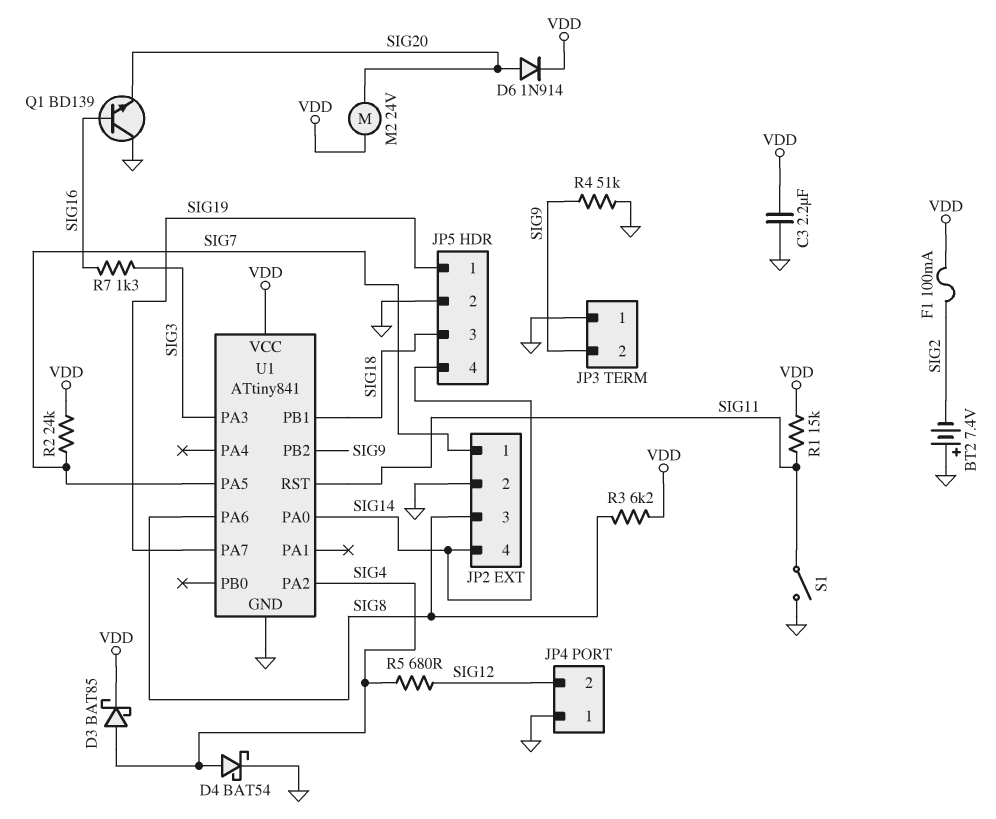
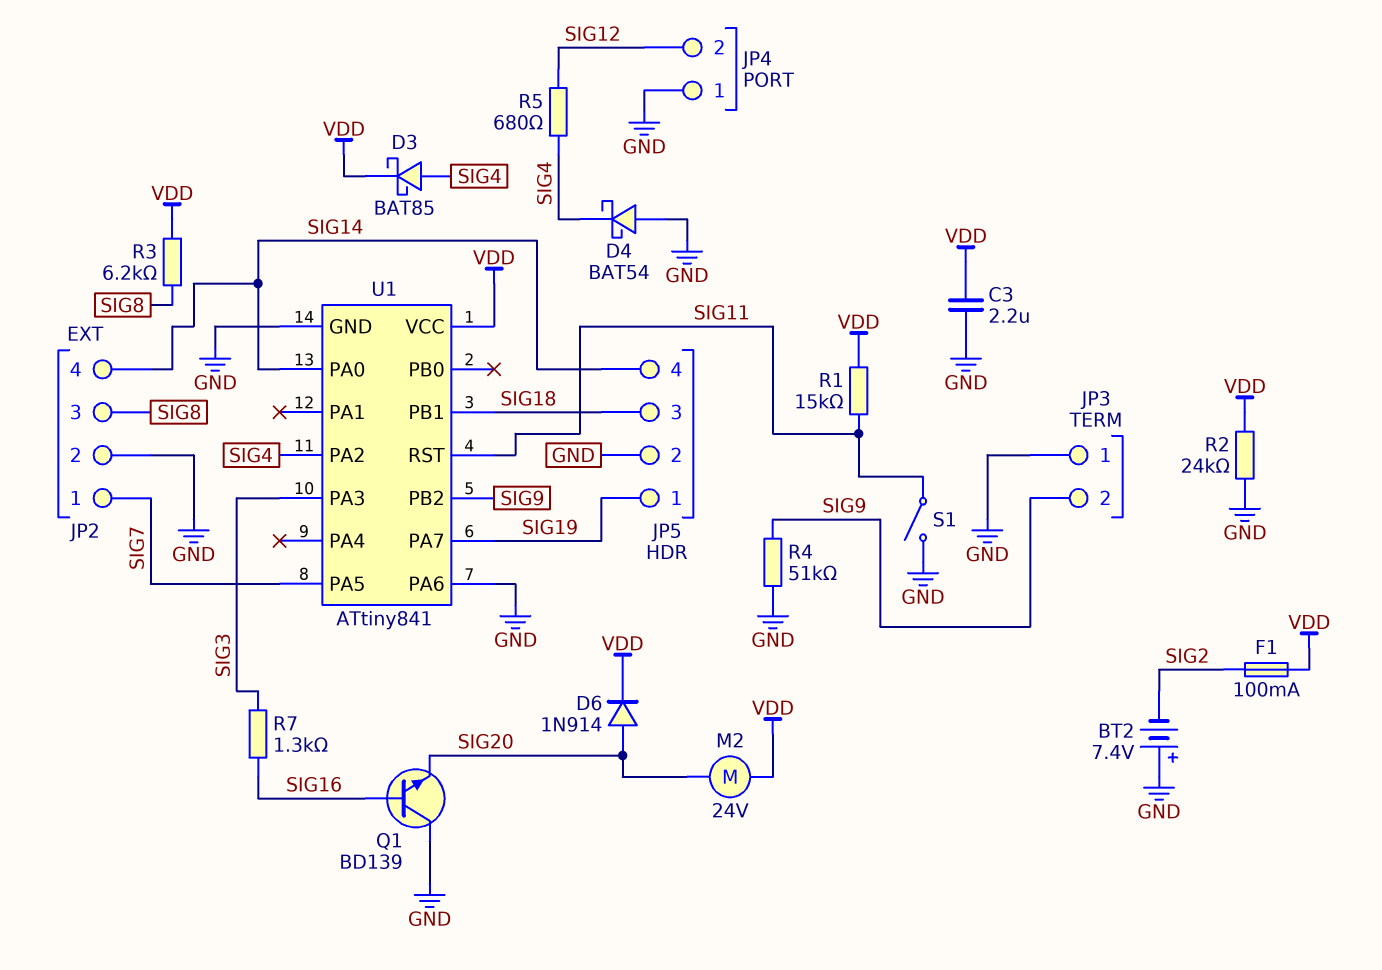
D4: schottky BAT54 (A SIG4, K GND) -> schottky BAT54 (A GND, K SIG4)
R2: 24k (SIG7, VDD) -> 24k (GND, VDD)
U1 pin PA6: SIG8 -> GND

